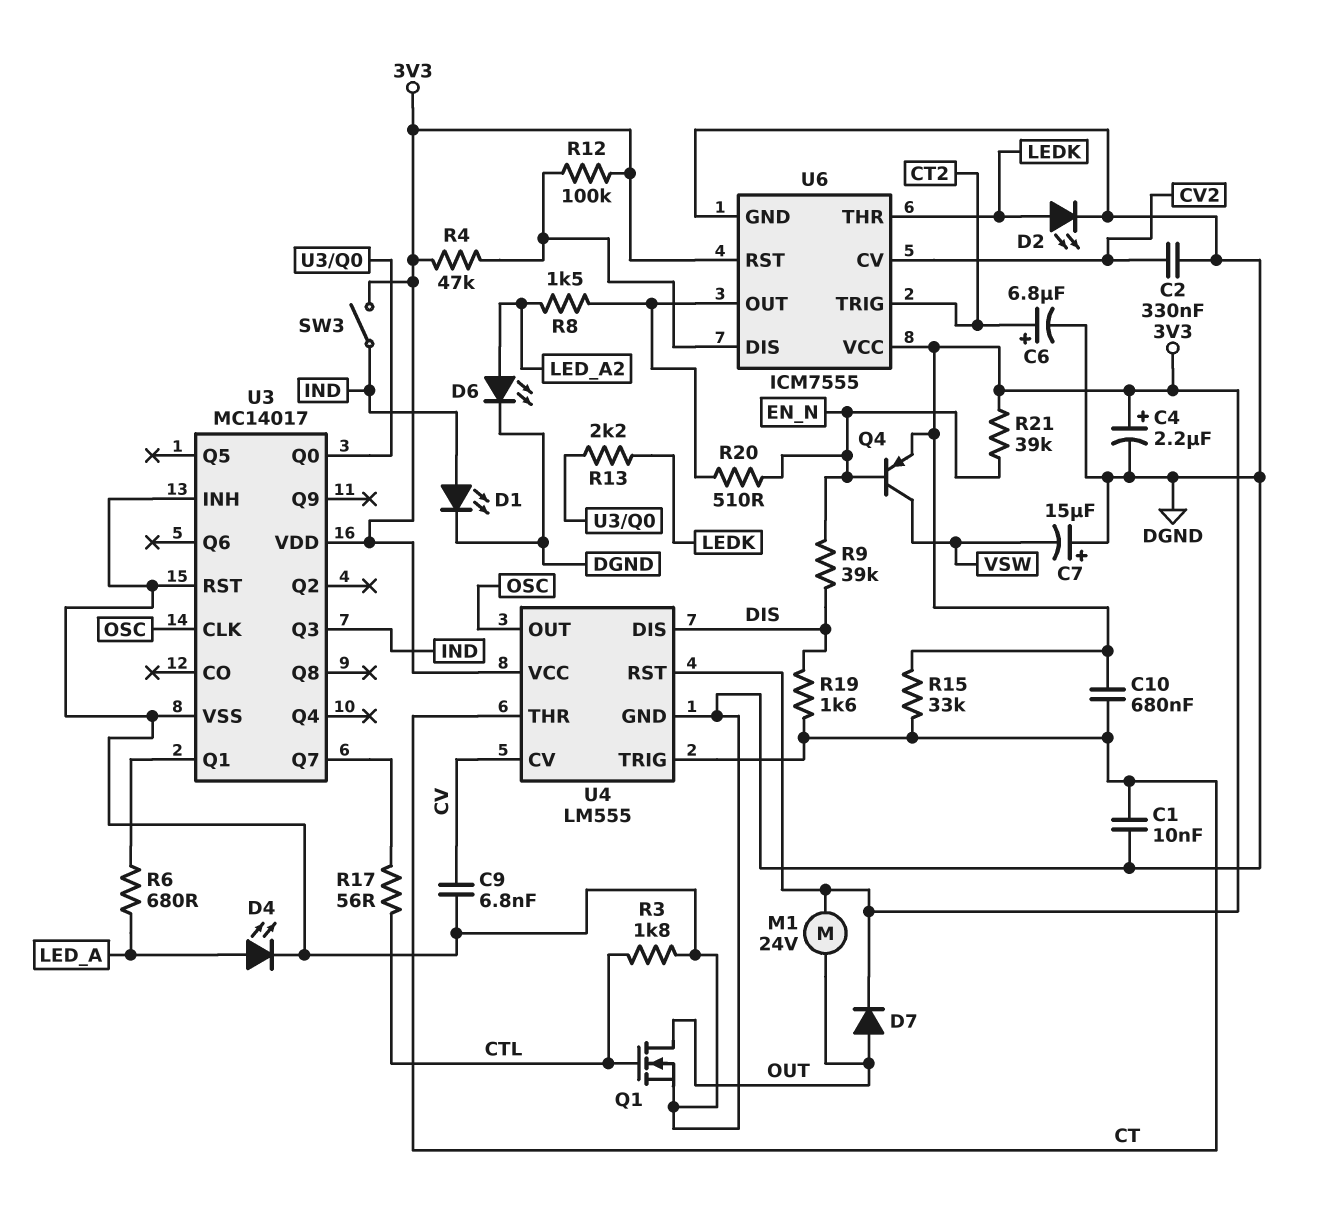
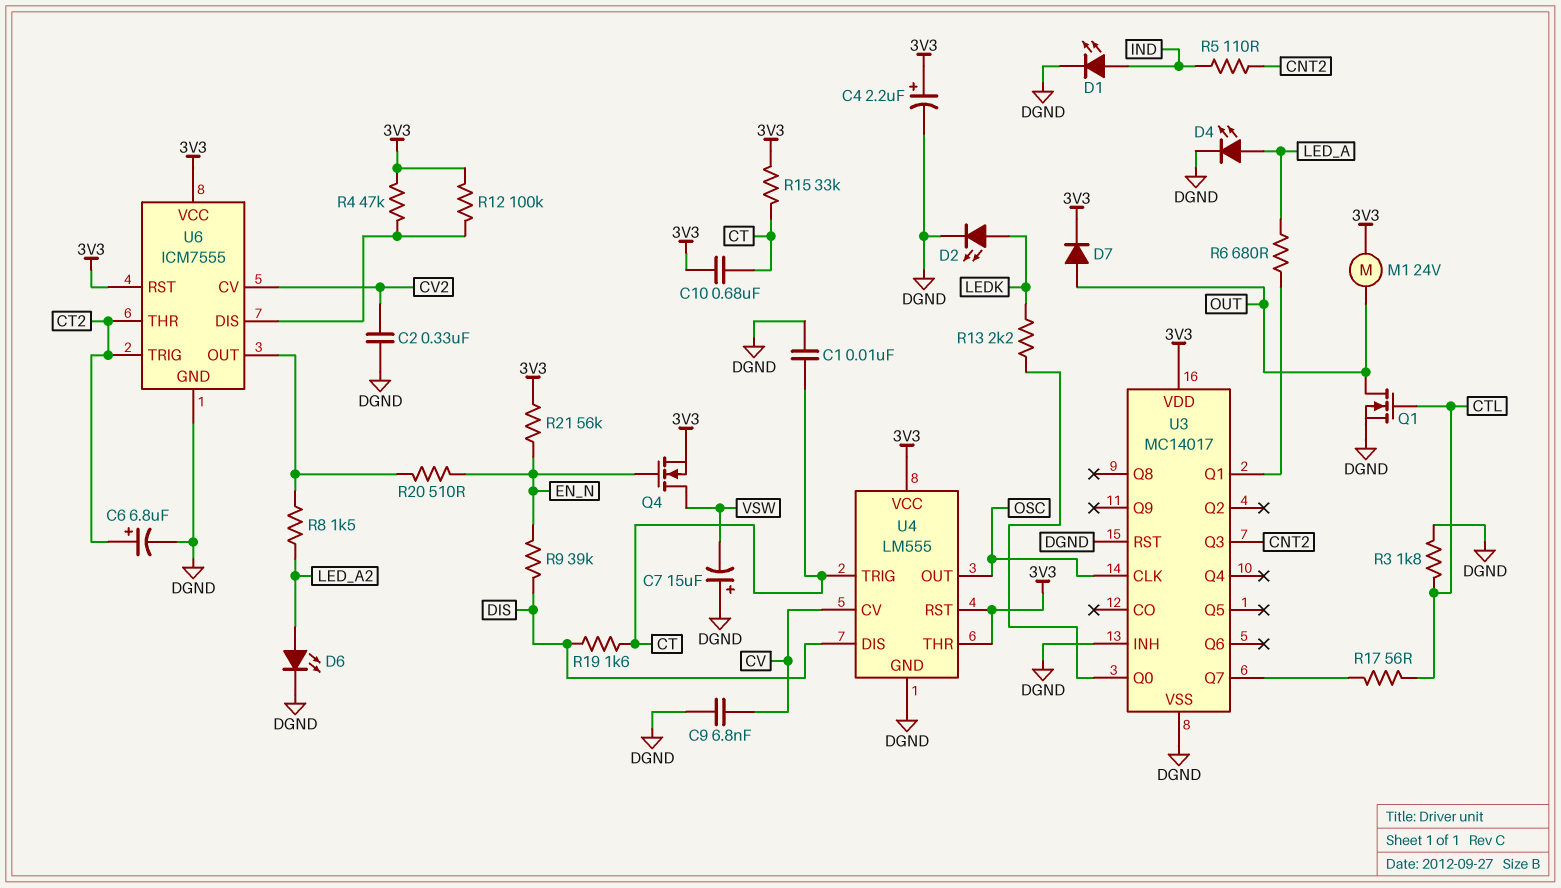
Q4: PNP (B EN_N, C VSW, E 3V3) -> NMOS (G EN_N, D VSW, S 3V3)
R5: none -> 110 (CNT2, IND)
R21: 39k (3V3, EN_N) -> 56k (3V3, EN_N)
SW3: switch (3V3, IND) -> none
U3 pin Q3: IND -> CNT2
U4 pin THR: CT -> 3V3
U6 pin THR: LEDK -> CT2

